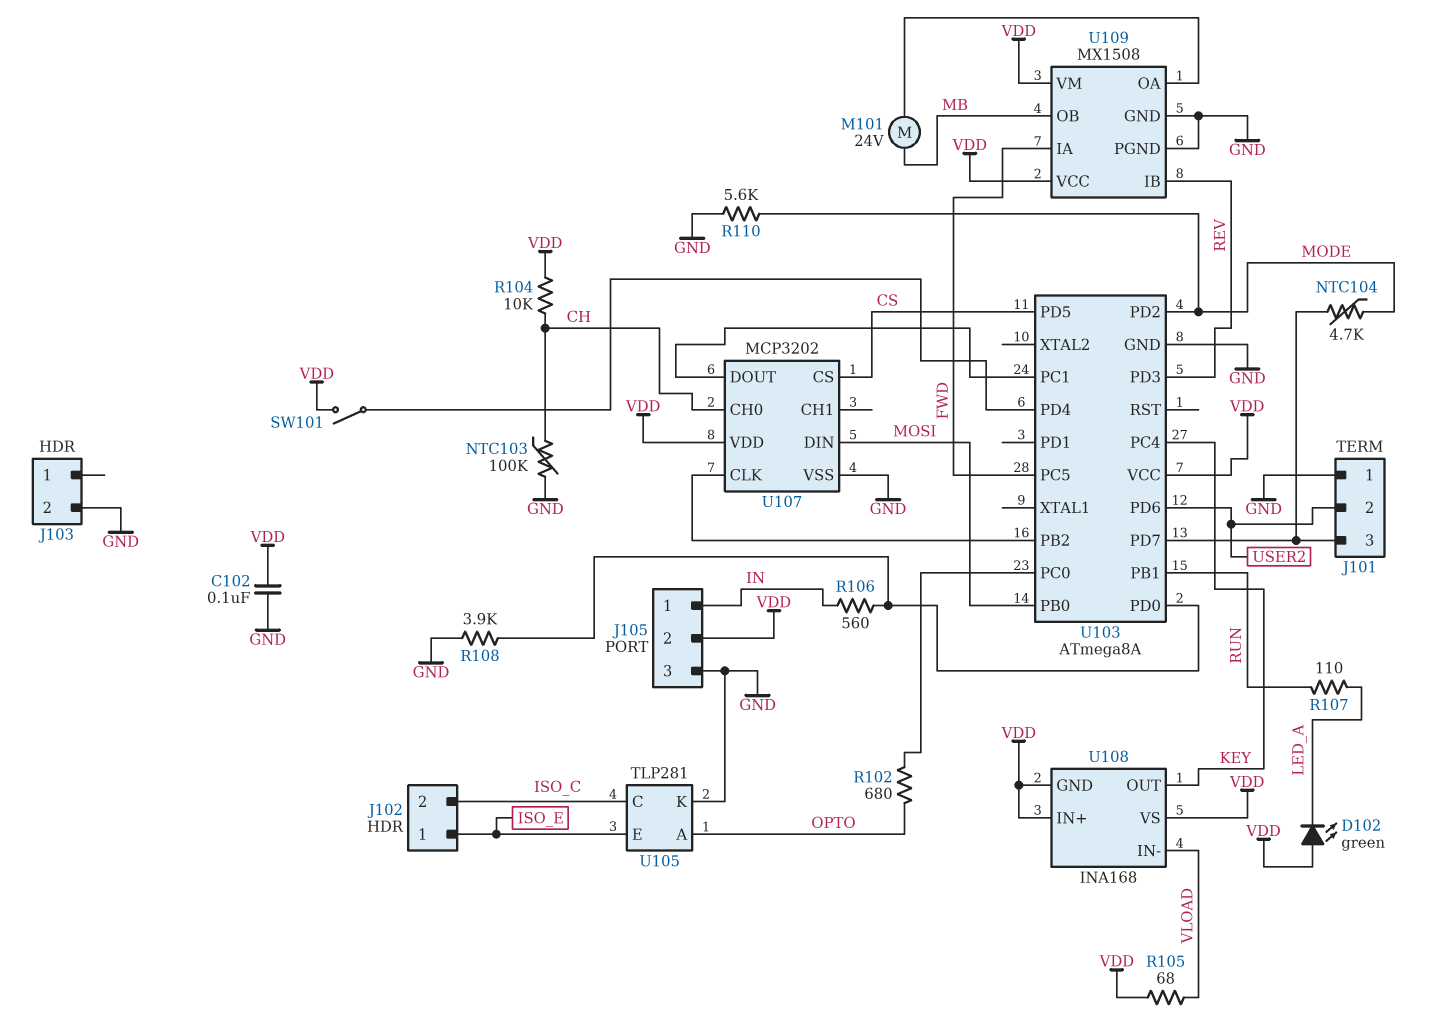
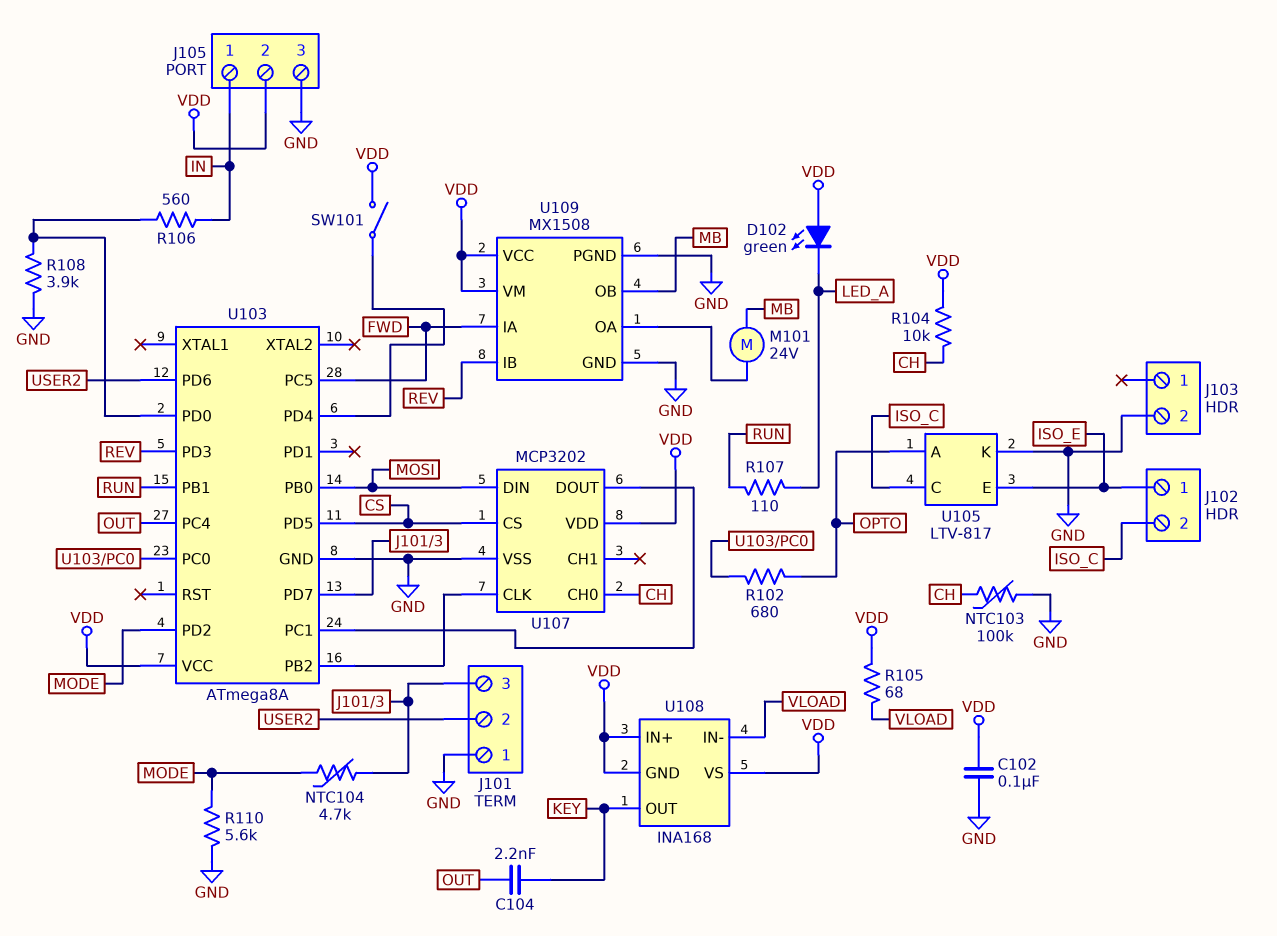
C104: none -> 2.2nF (KEY, OUT)
U103 pin PC4: KEY -> OUT
U105: TLP281 -> LTV-817

